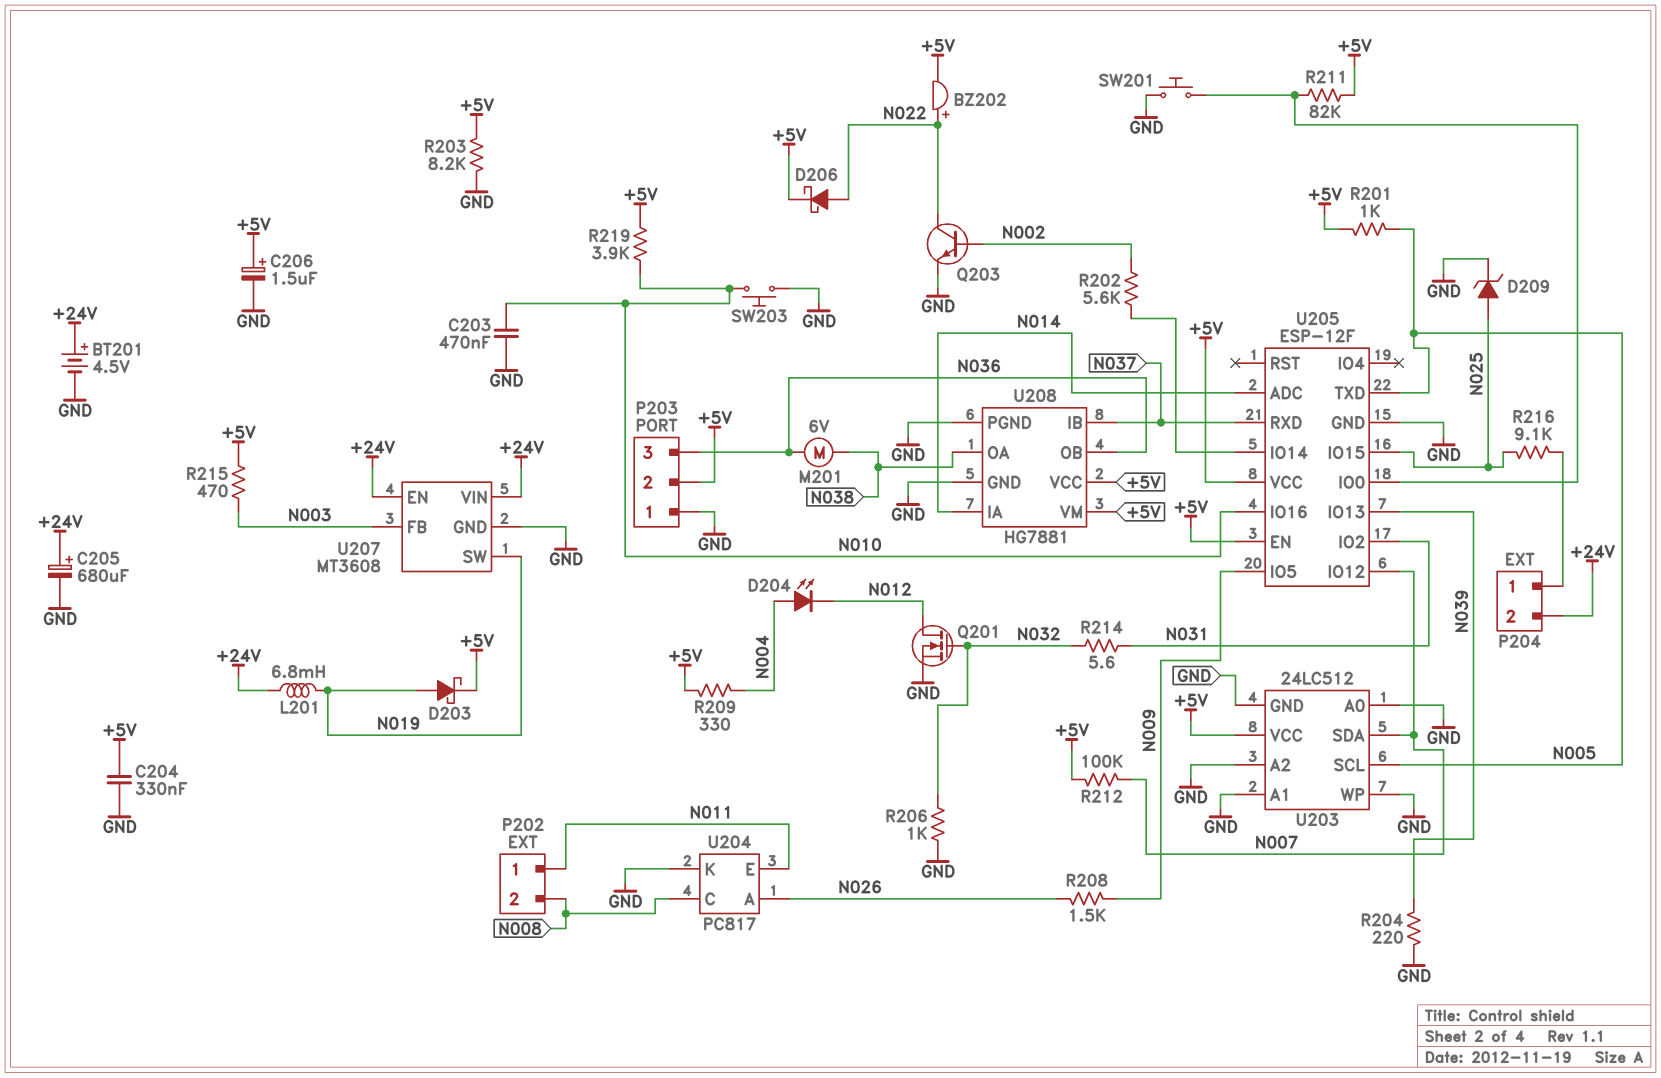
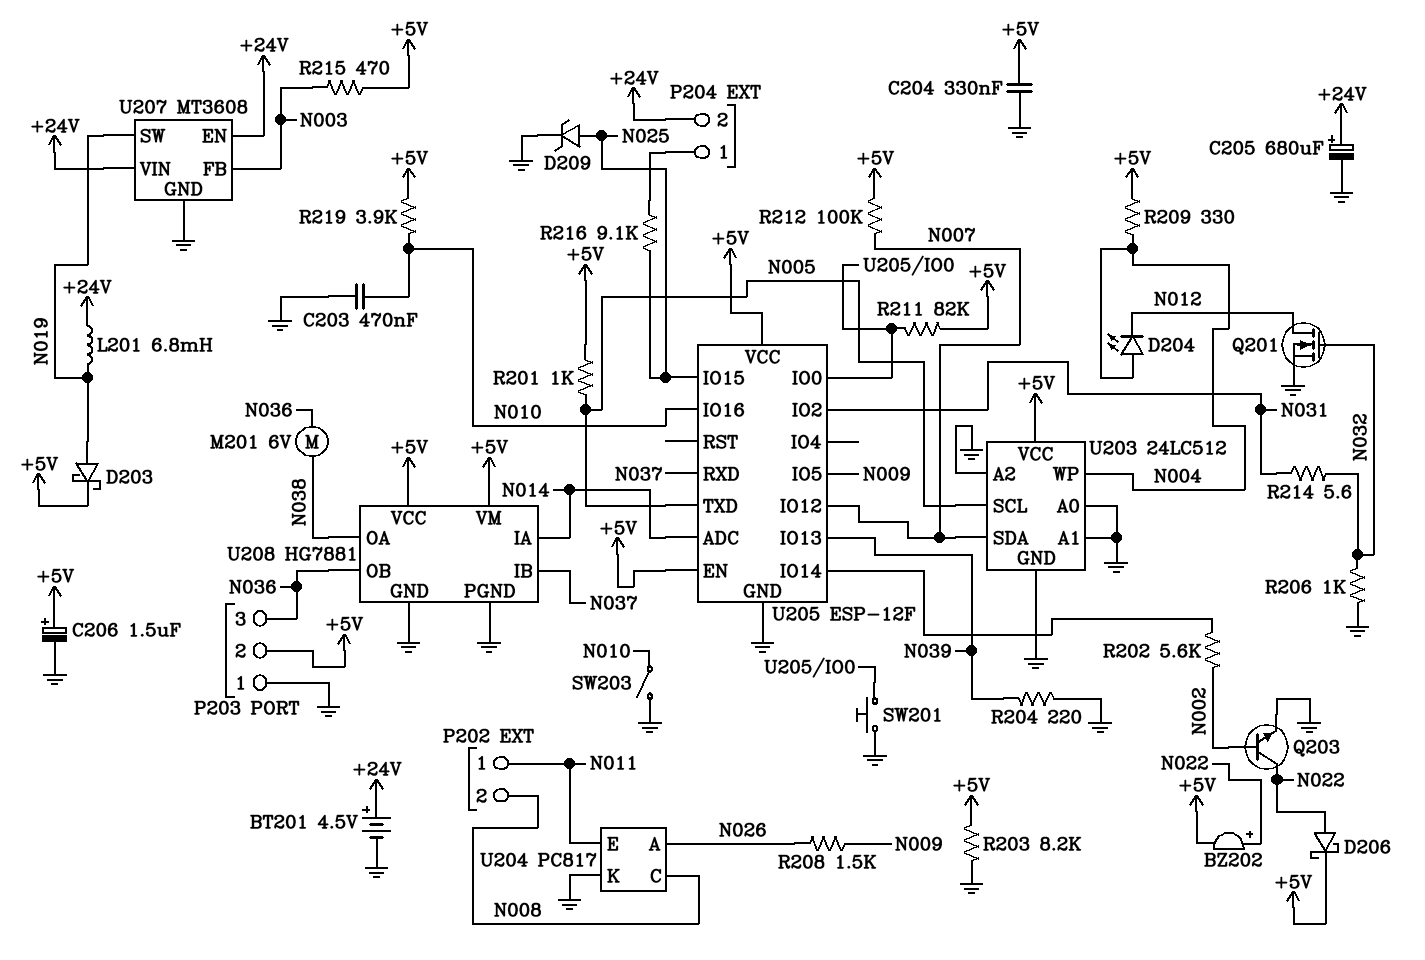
SW203: button (GND, N010) -> switch (GND, N010)
U203 pin WP: GND -> N004

